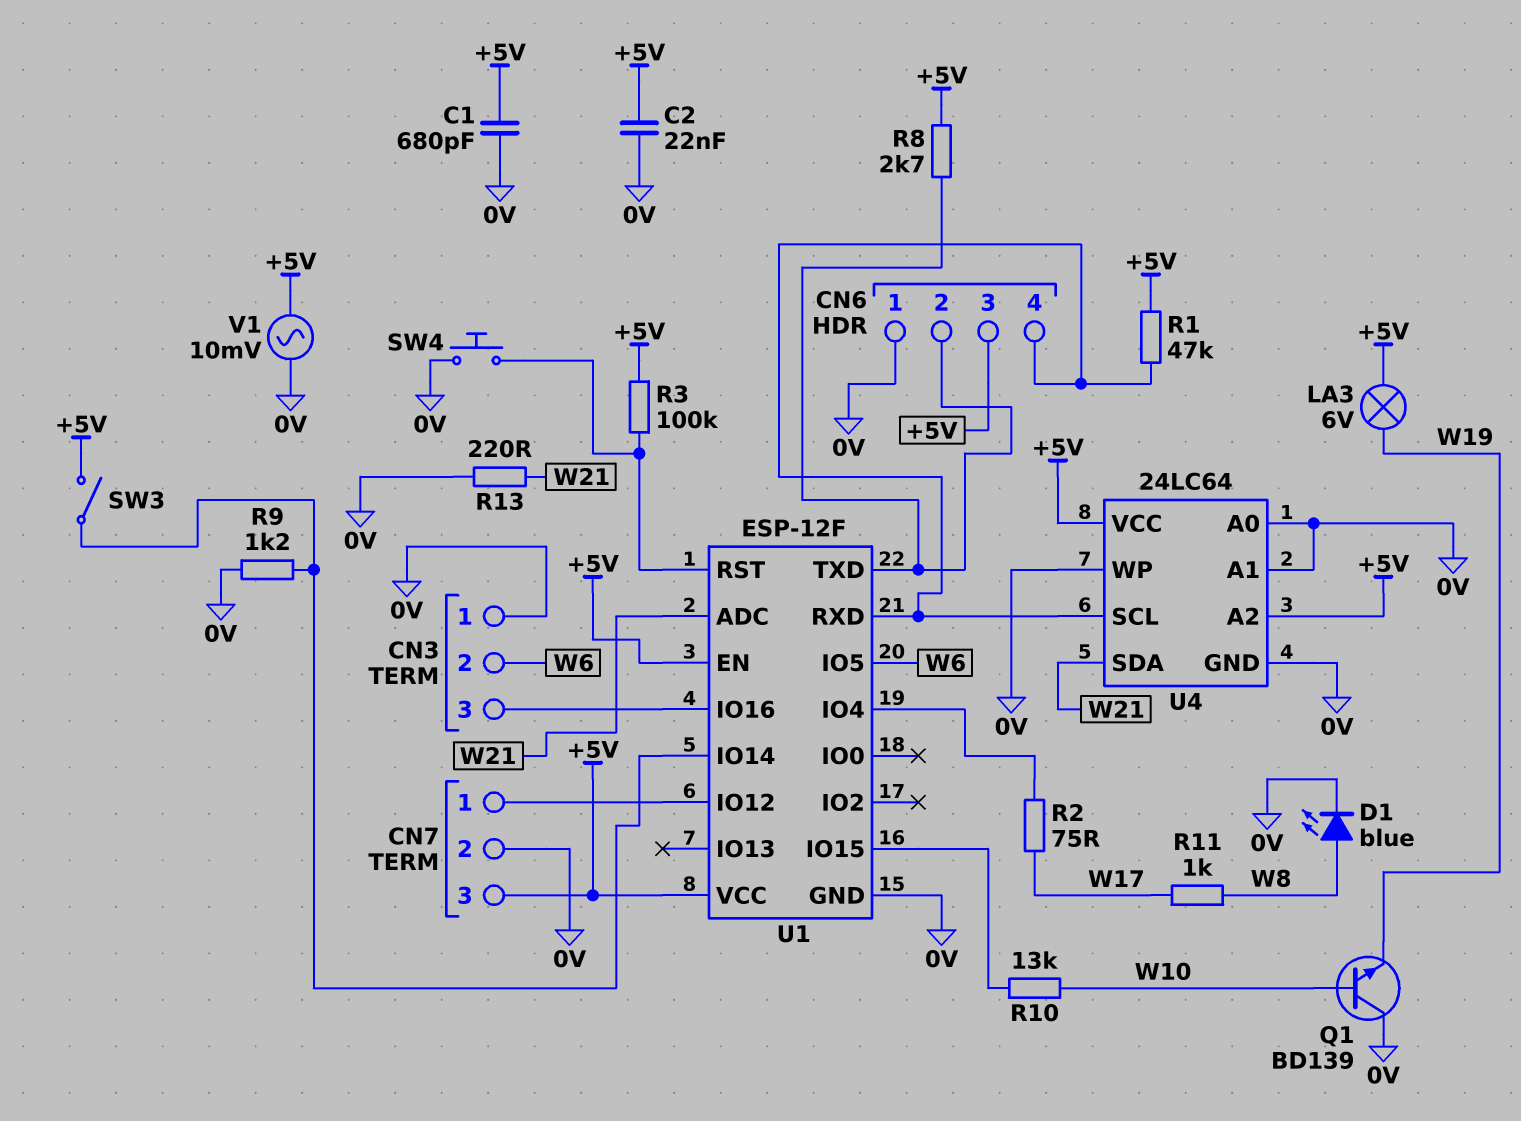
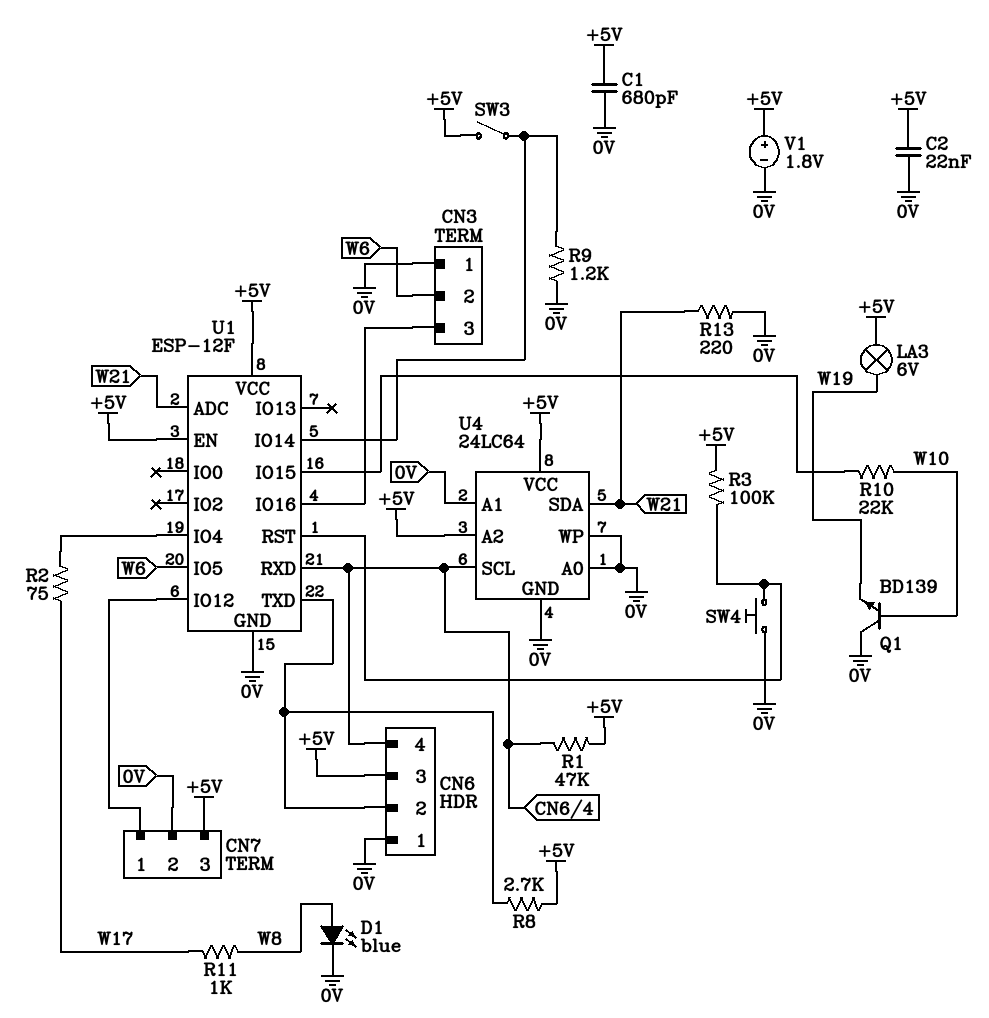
R10: 13k (U1/IO15, W10) -> 22k (U1/IO15, W10)
V1: AC 10mV (+5V, 0V) -> 1.8V (plus +5V, minus 0V)

